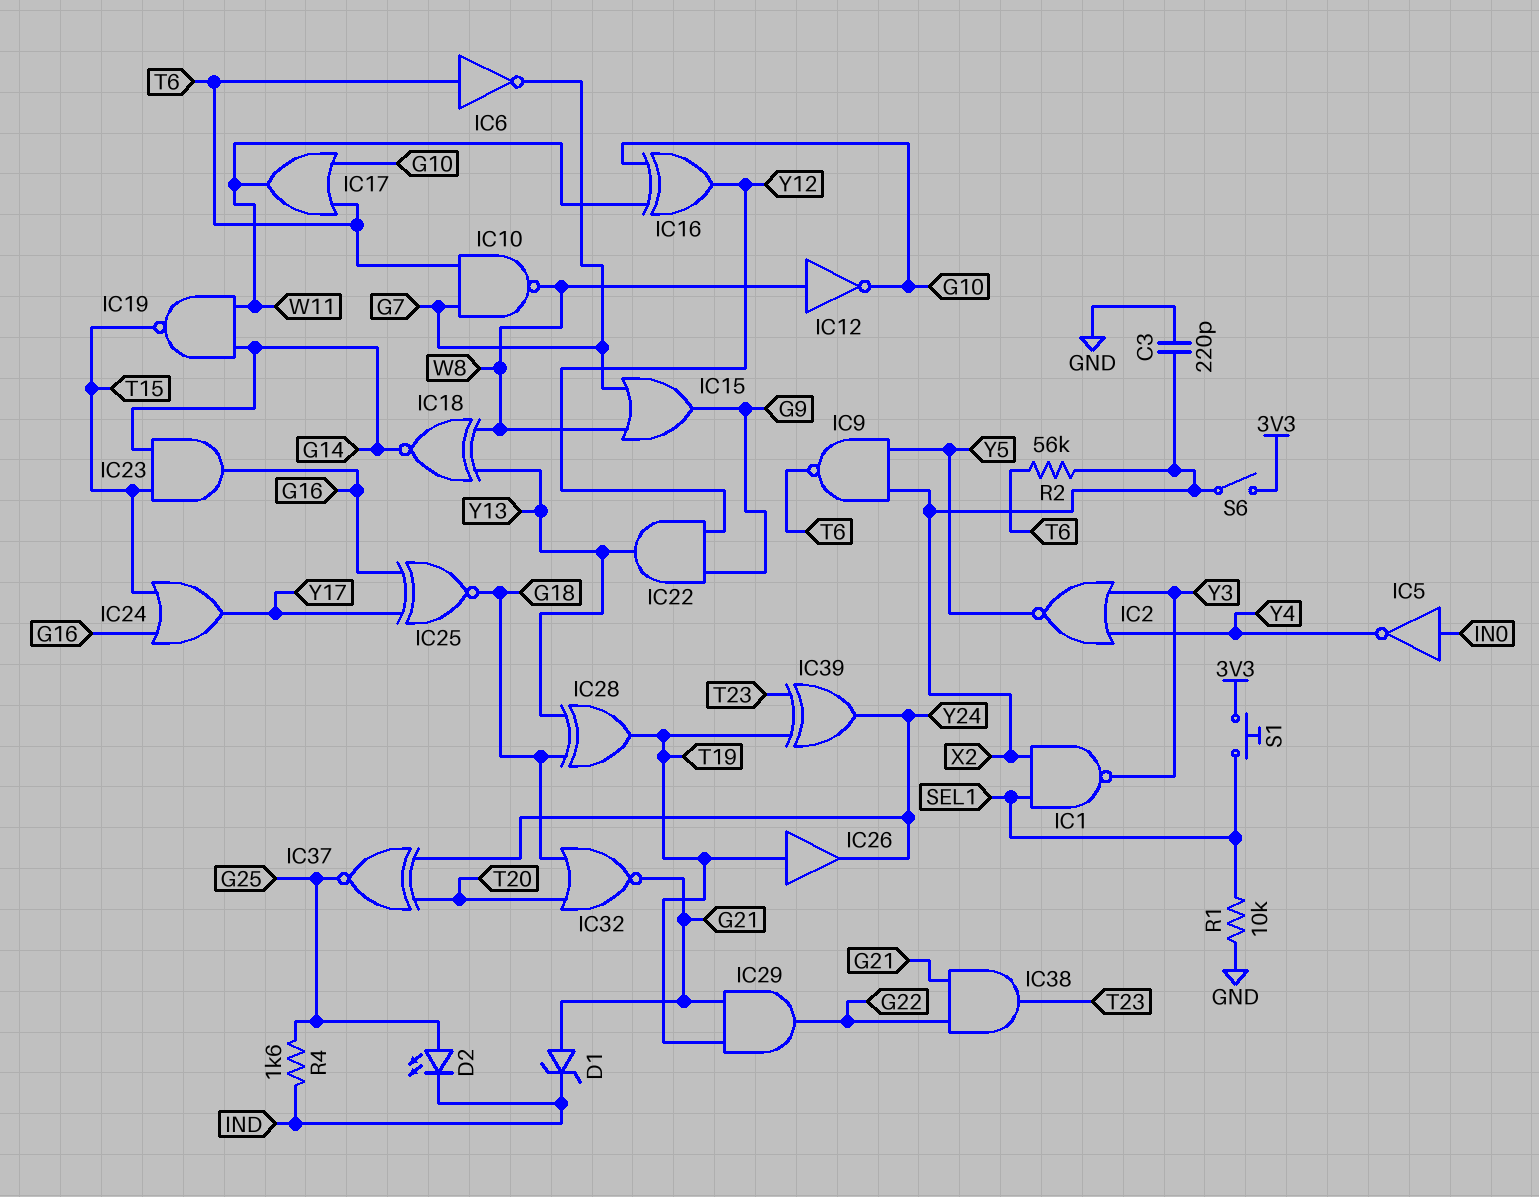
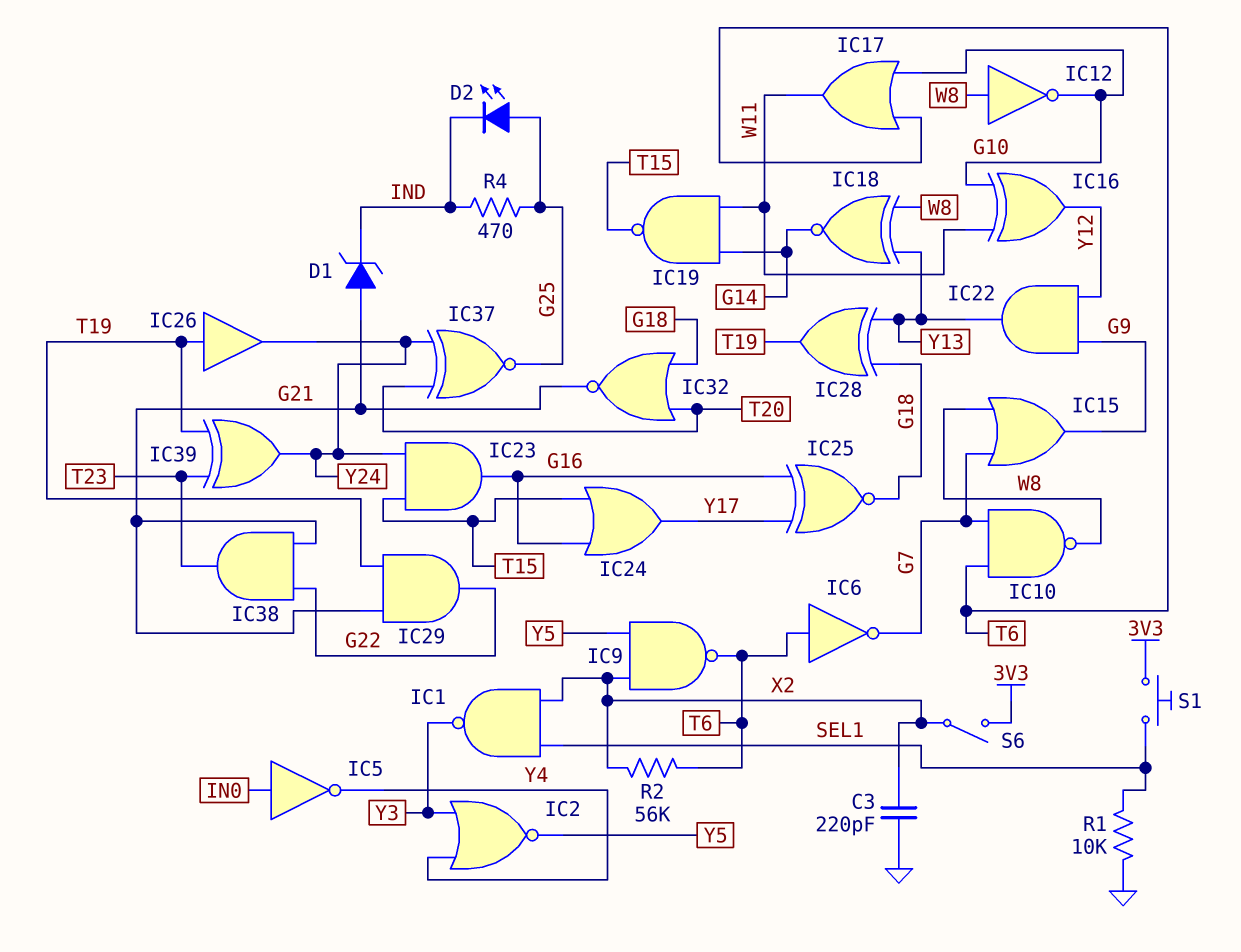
IC23: AND (in G14, in T15, out G16) -> AND (in T15, in Y24, out G16)
R4: 1.6k (G25, IND) -> 470 (G25, IND)

